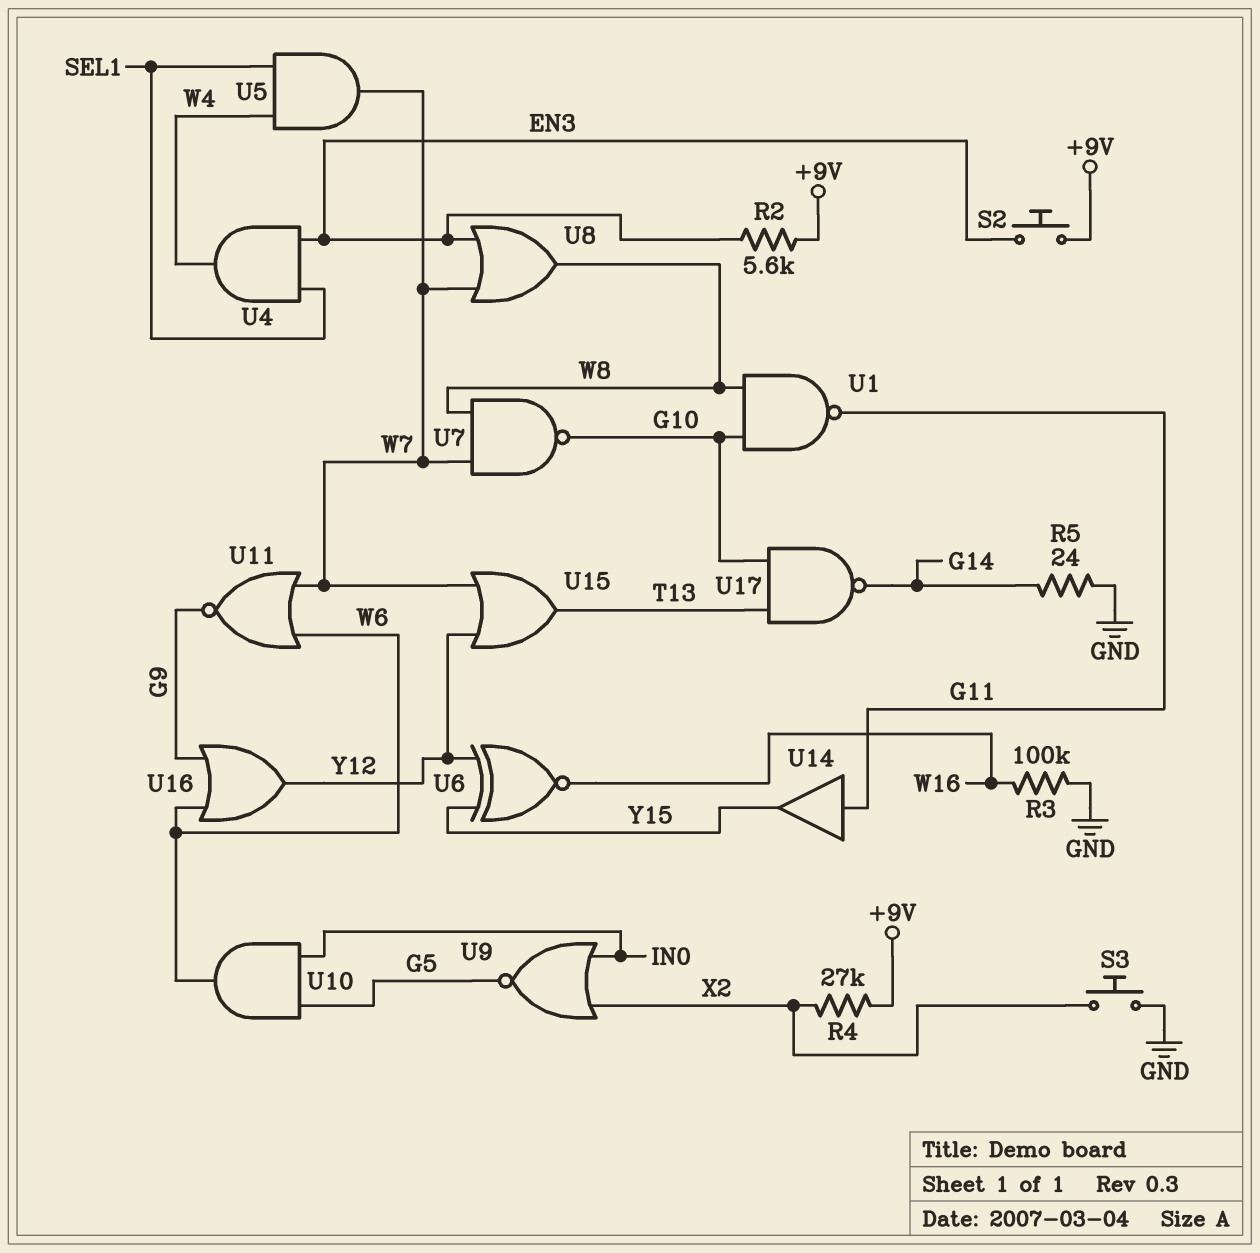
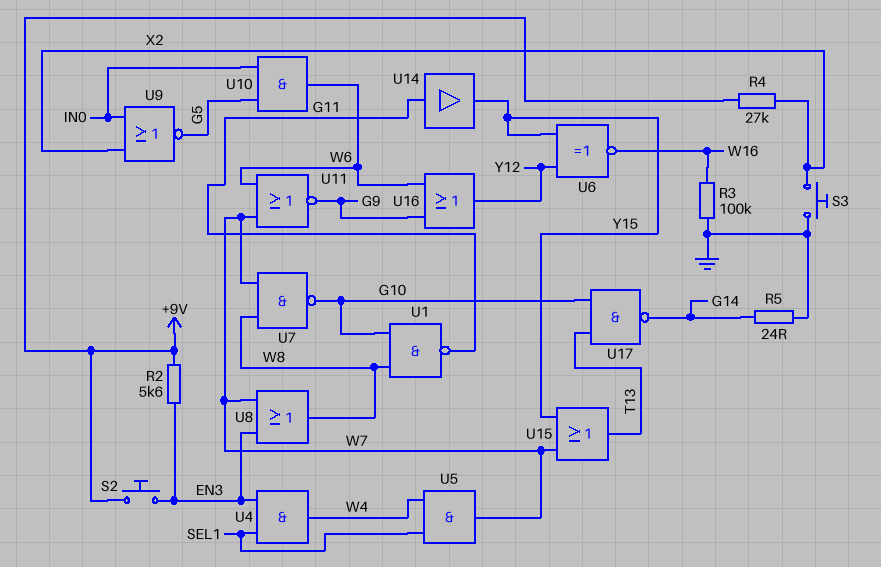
U15: OR (in W7, in Y12, out T13) -> OR (in W7, in Y15, out T13)

